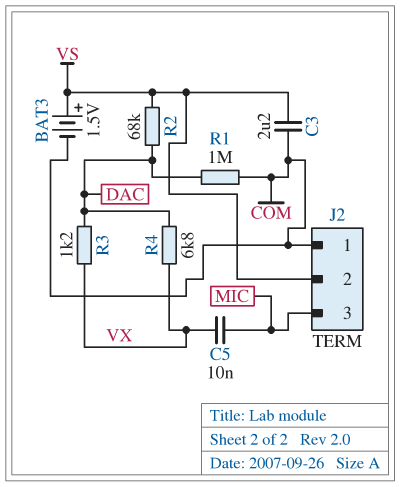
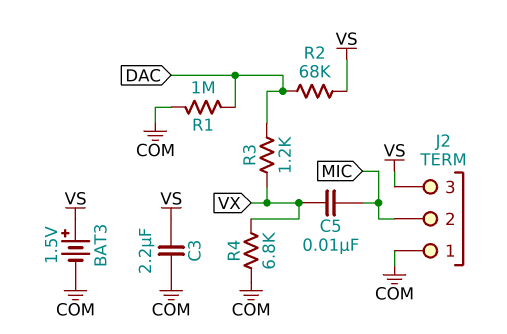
J2 pin 2: VS -> MIC
J2 pin 3: MIC -> VS
R4: 6.8k (DAC, VX) -> 6.8k (COM, VX)

